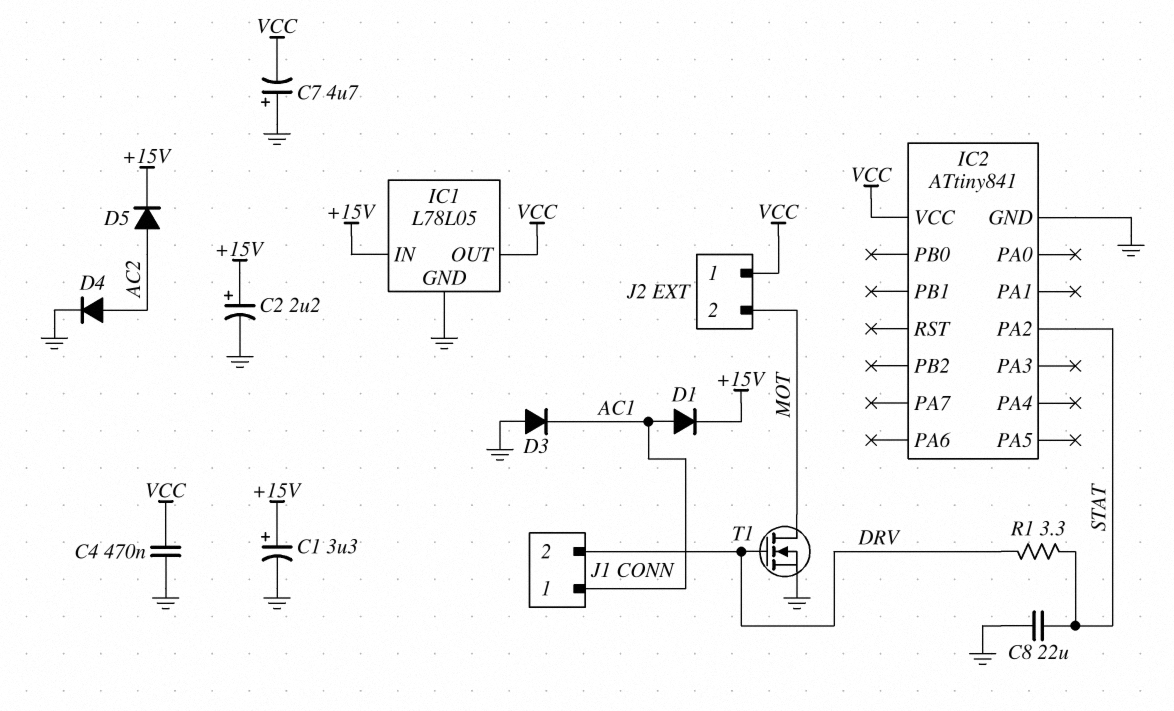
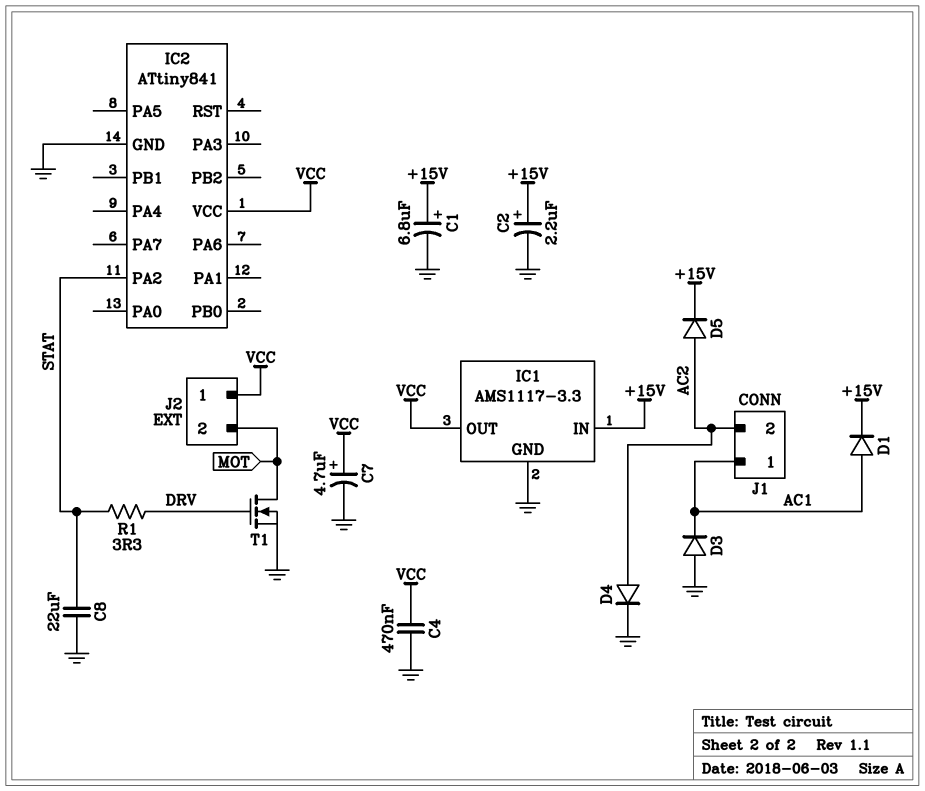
C1: 3.3uF (plus +15V, minus GND) -> 6.8uF (plus +15V, minus GND)
C7: 4.7uF (plus GND, minus VCC) -> 4.7uF (plus VCC, minus GND)
IC1: L78L05 -> AMS1117-3.3
J1 pin 2: DRV -> AC2

